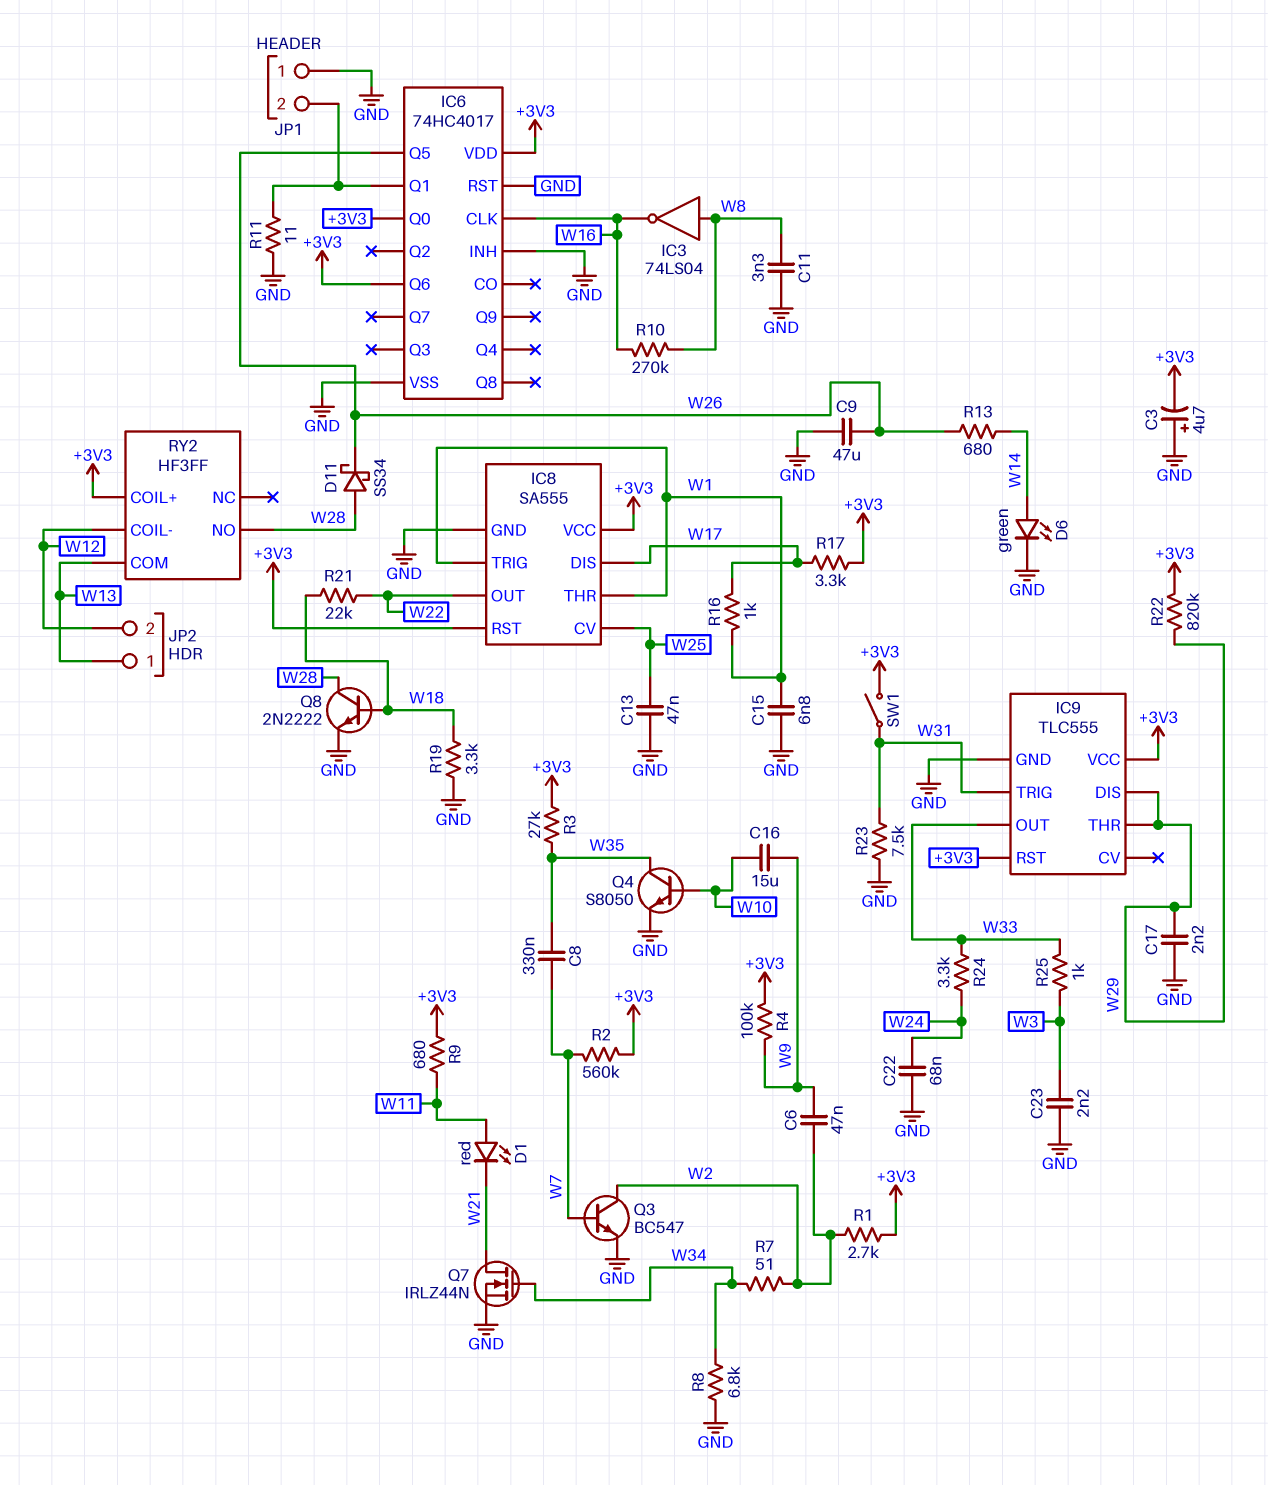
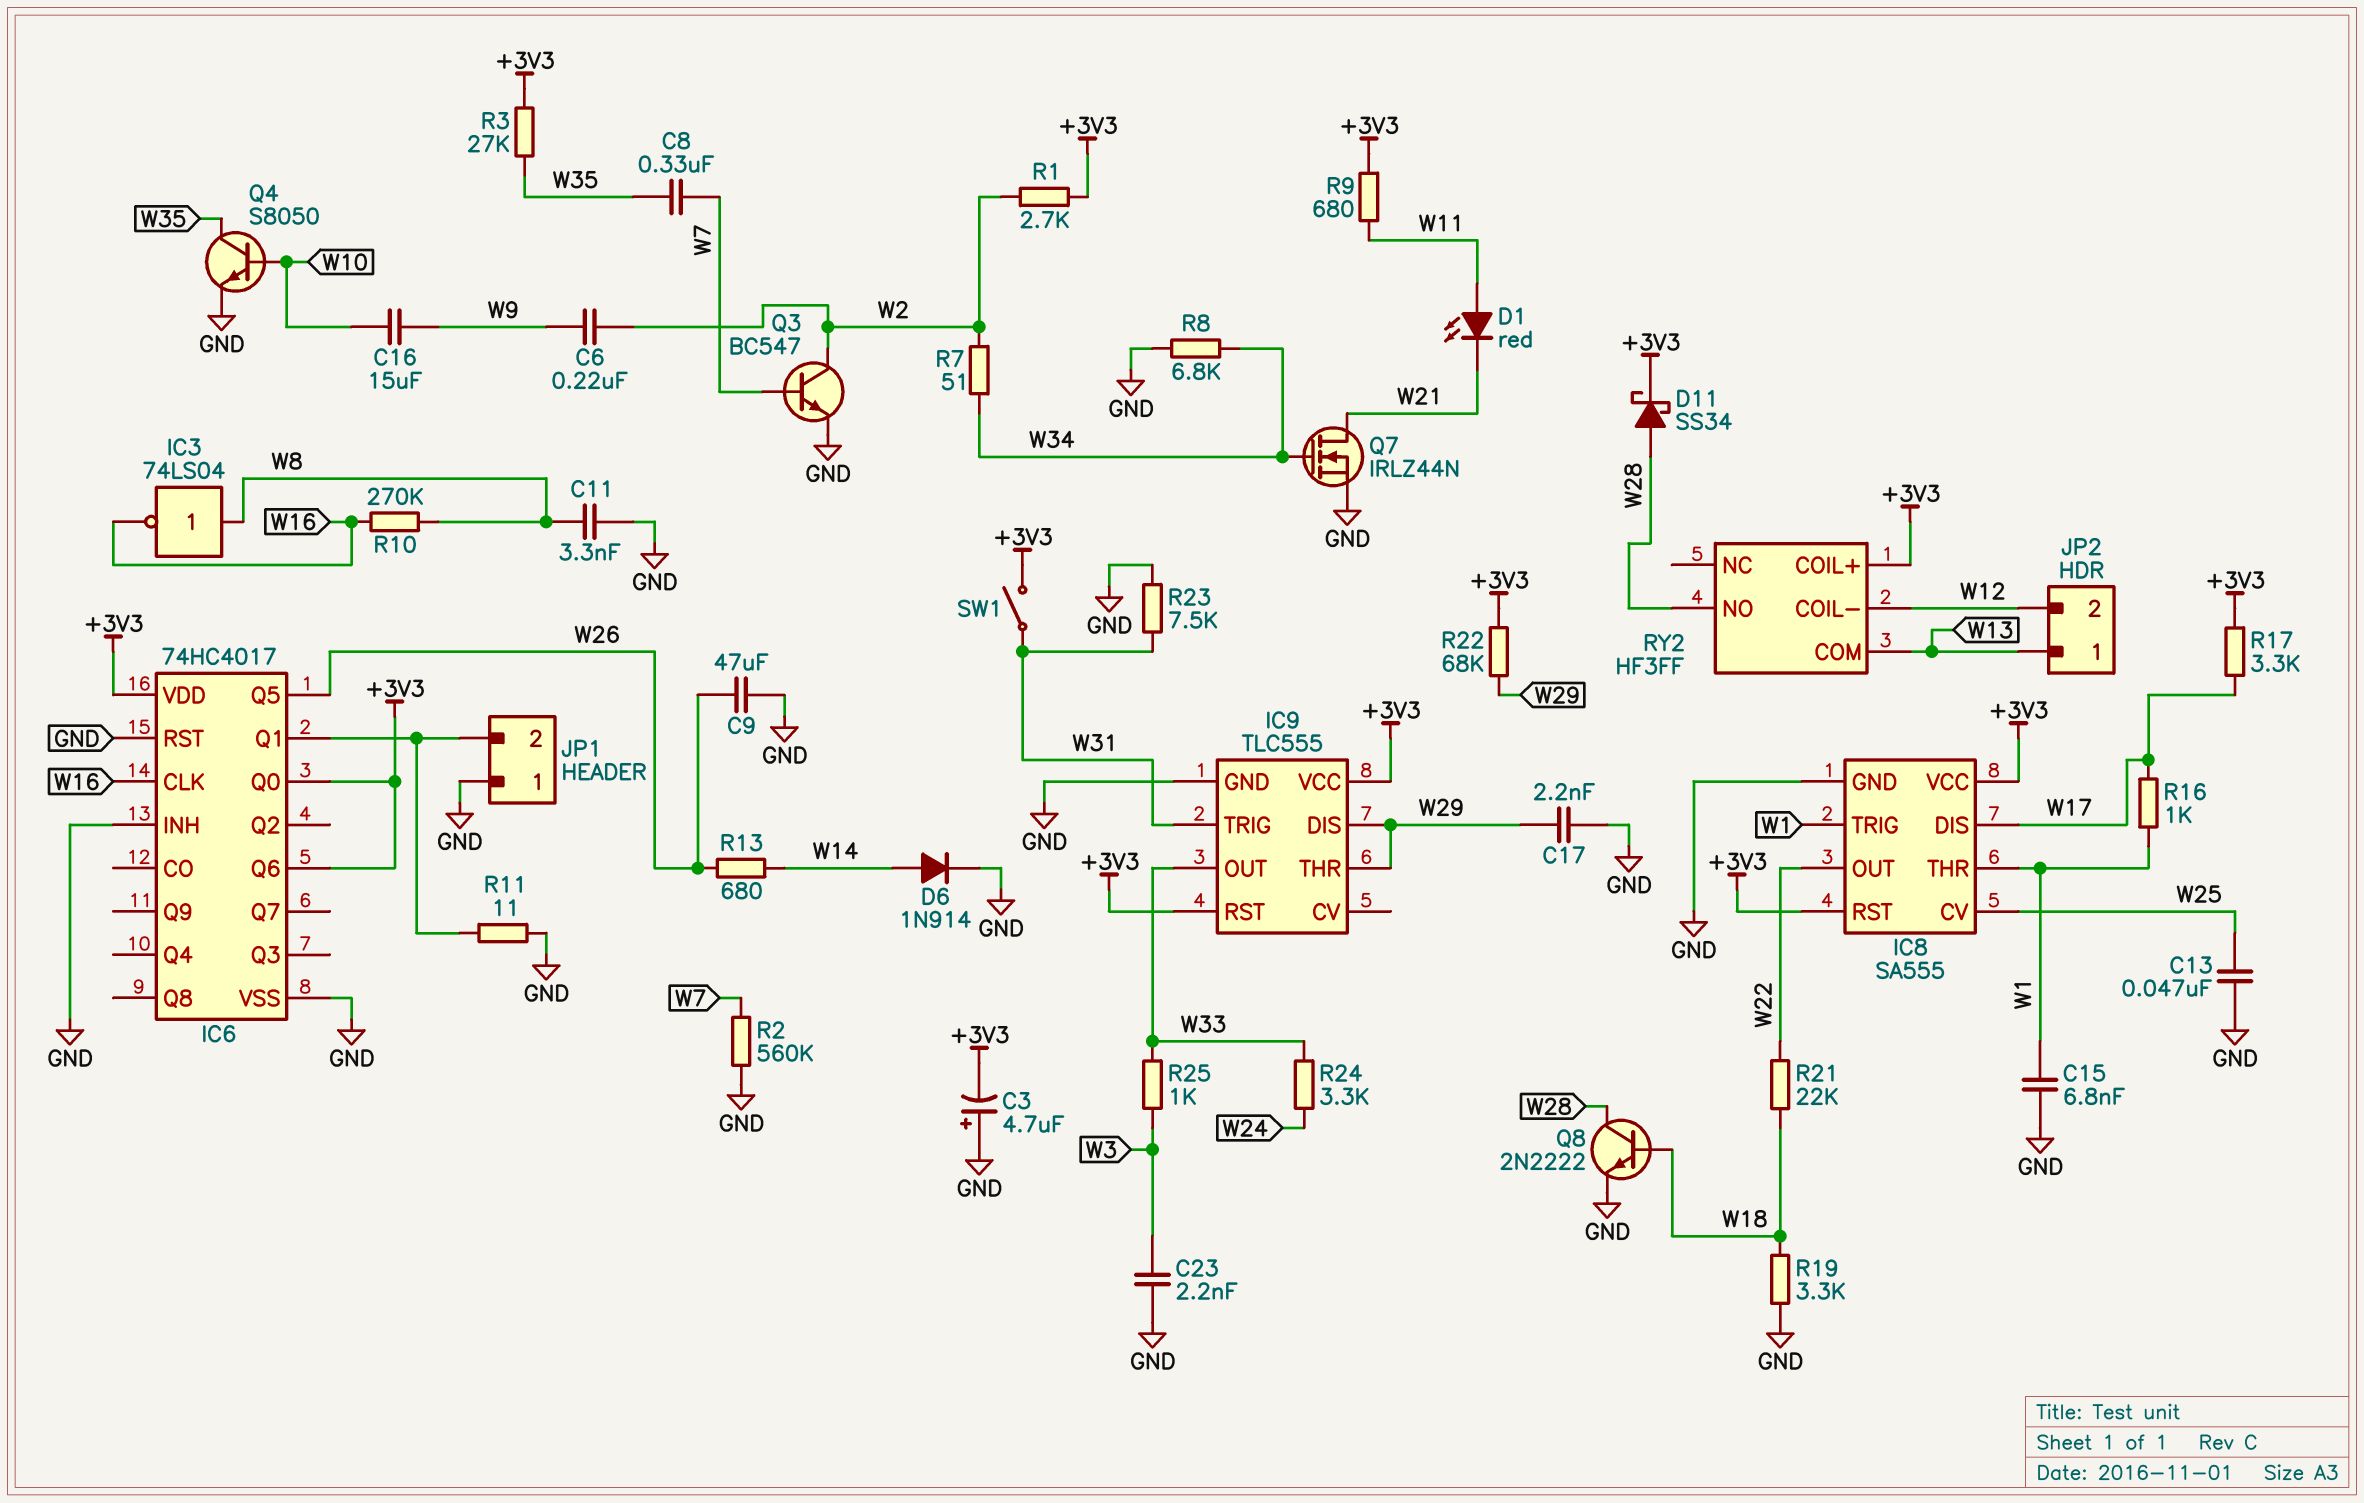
C6: 47nF (W2, W9) -> 220nF (W2, W9)
C22: 68nF (GND, W24) -> none
D6: LED green (A W14, K GND) -> diode 1N914 (A W14, K GND)
D11: schottky SS34 (A W28, K W26) -> schottky SS34 (A W28, K +3V3)
R2: 560k (+3V3, W7) -> 560k (GND, W7)
R4: 100k (+3V3, W9) -> none
R22: 820k (+3V3, W29) -> 68k (+3V3, W29)

